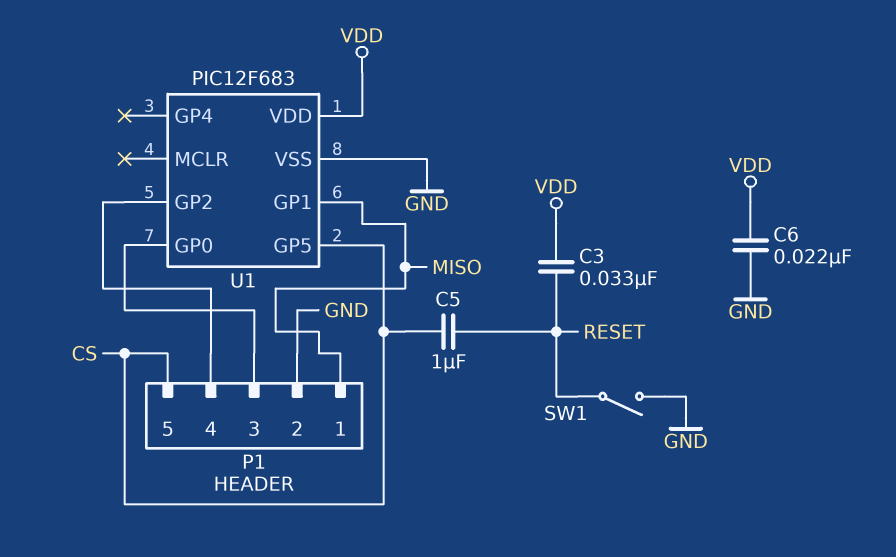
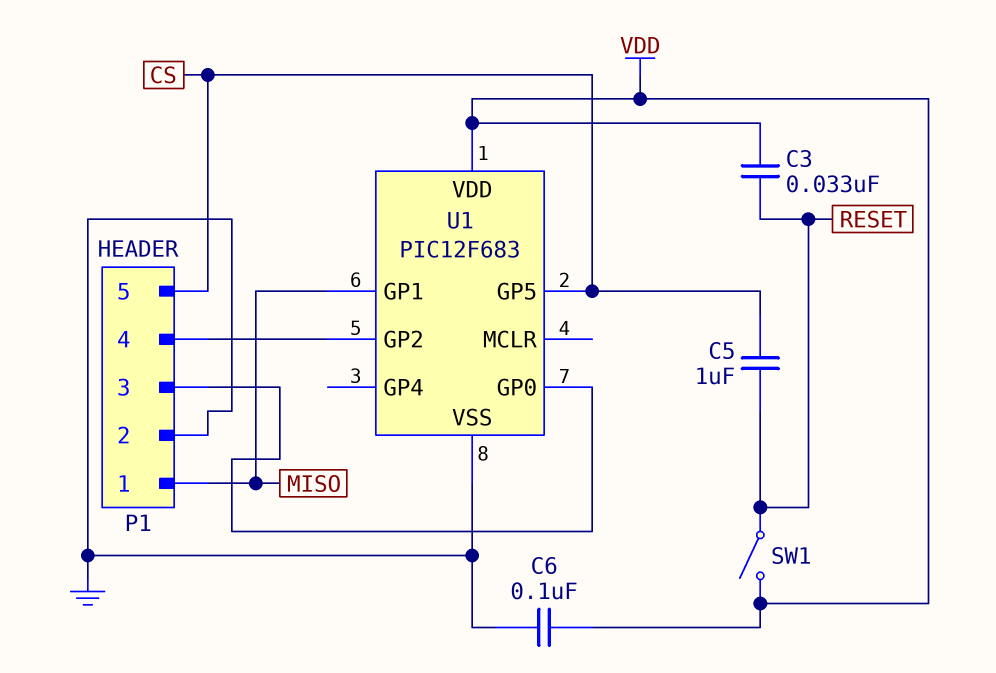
C6: 22nF (GND, VDD) -> 100nF (GND, VDD)
SW1: switch (GND, RESET) -> switch (RESET, VDD)

